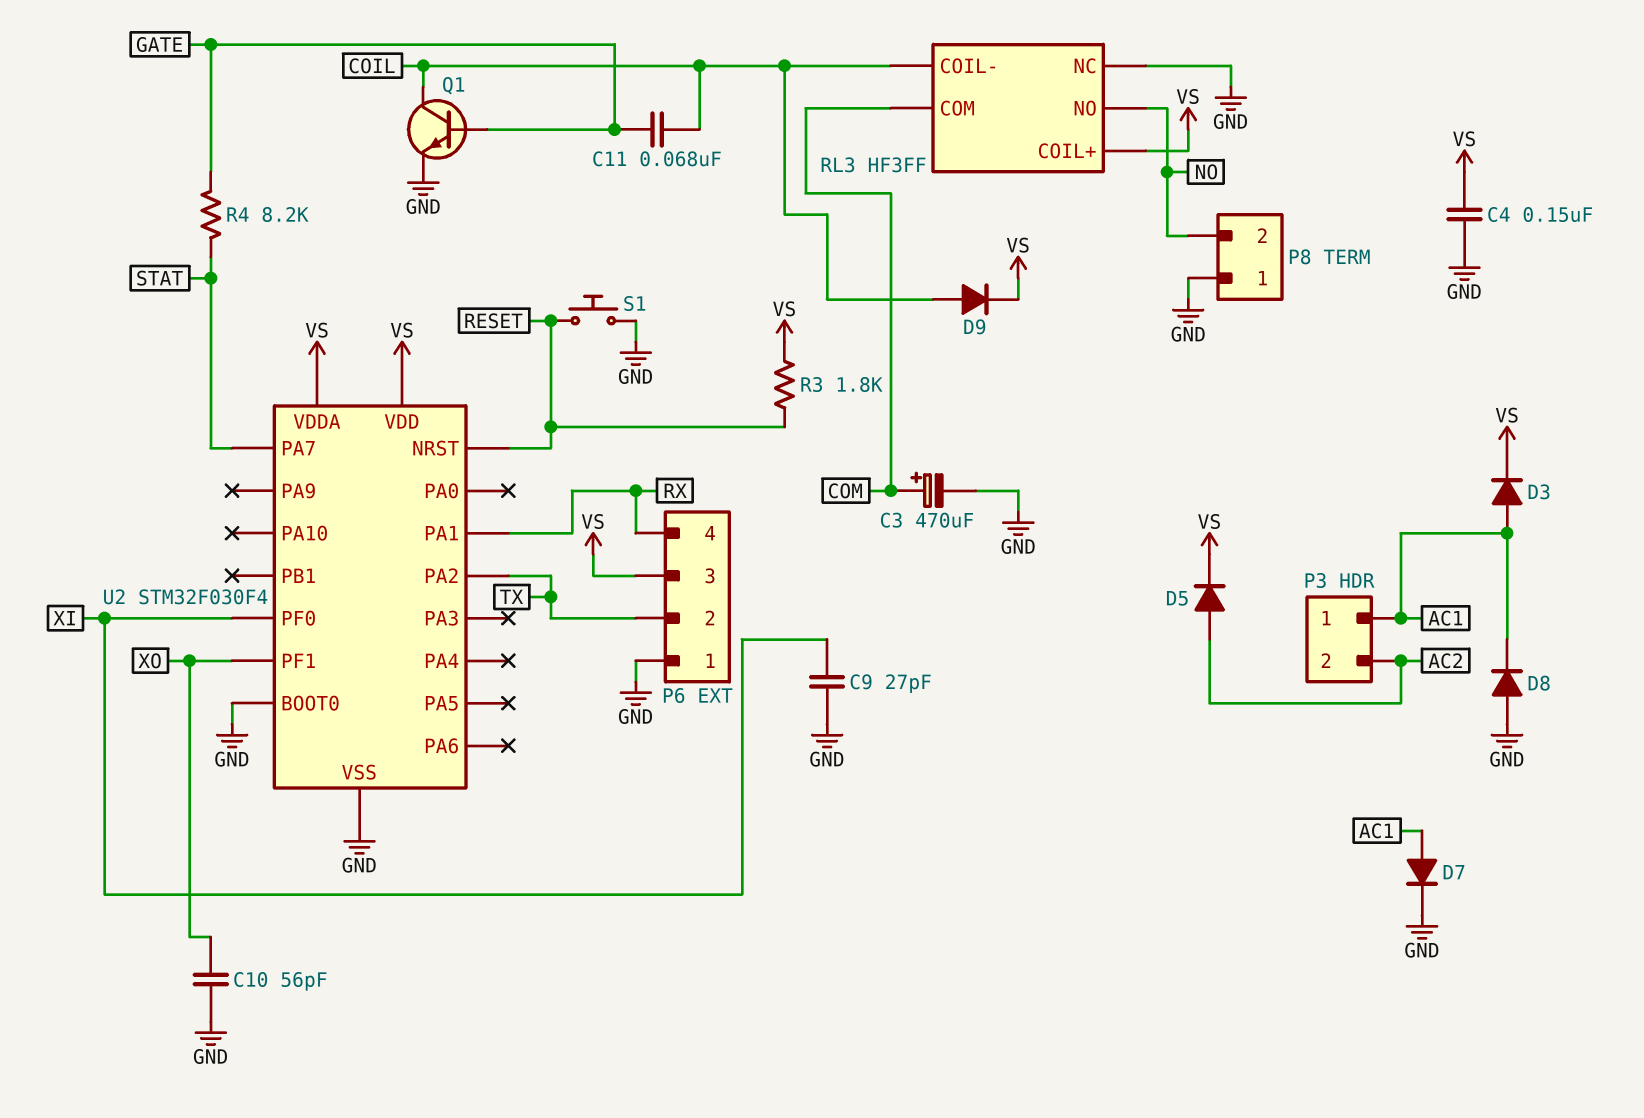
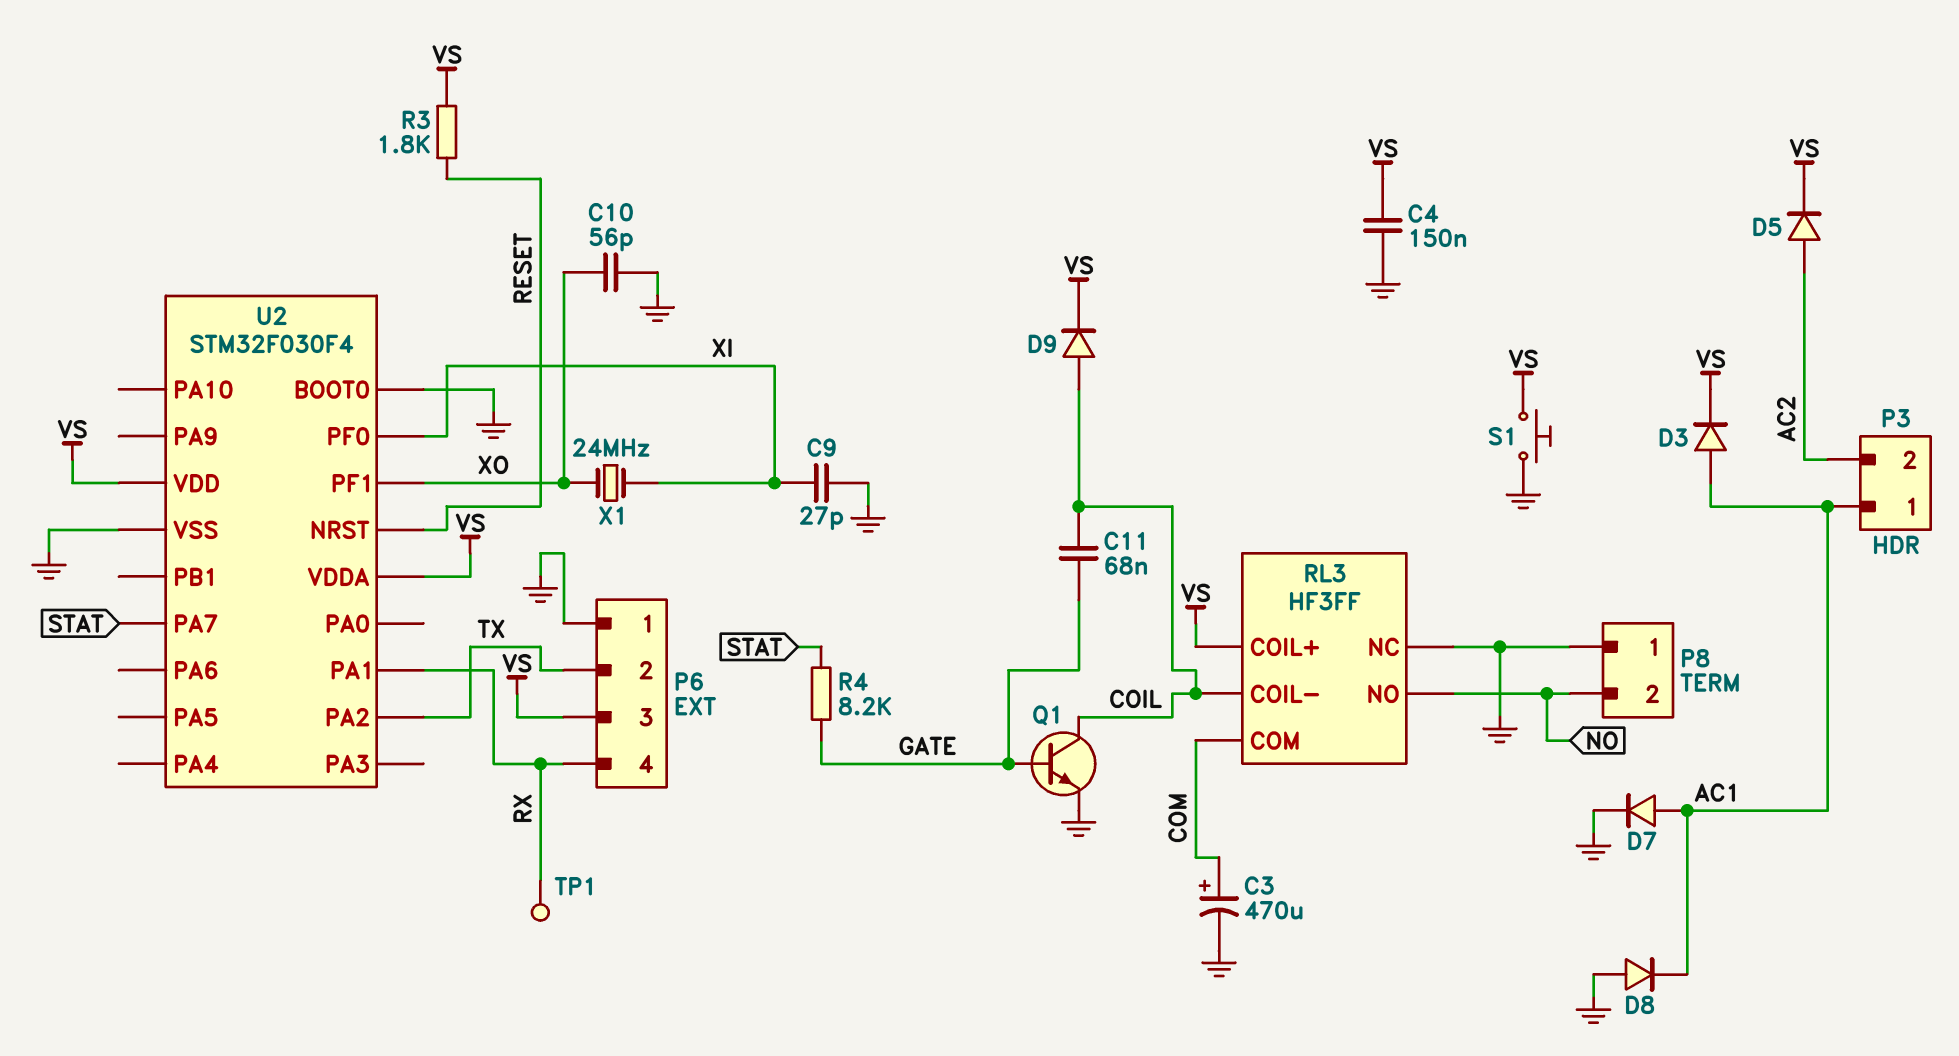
S1: button (GND, RESET) -> button (GND, VS)
TP1: none -> test point (RX)
X1: none -> 24MHz (XI, XO)

